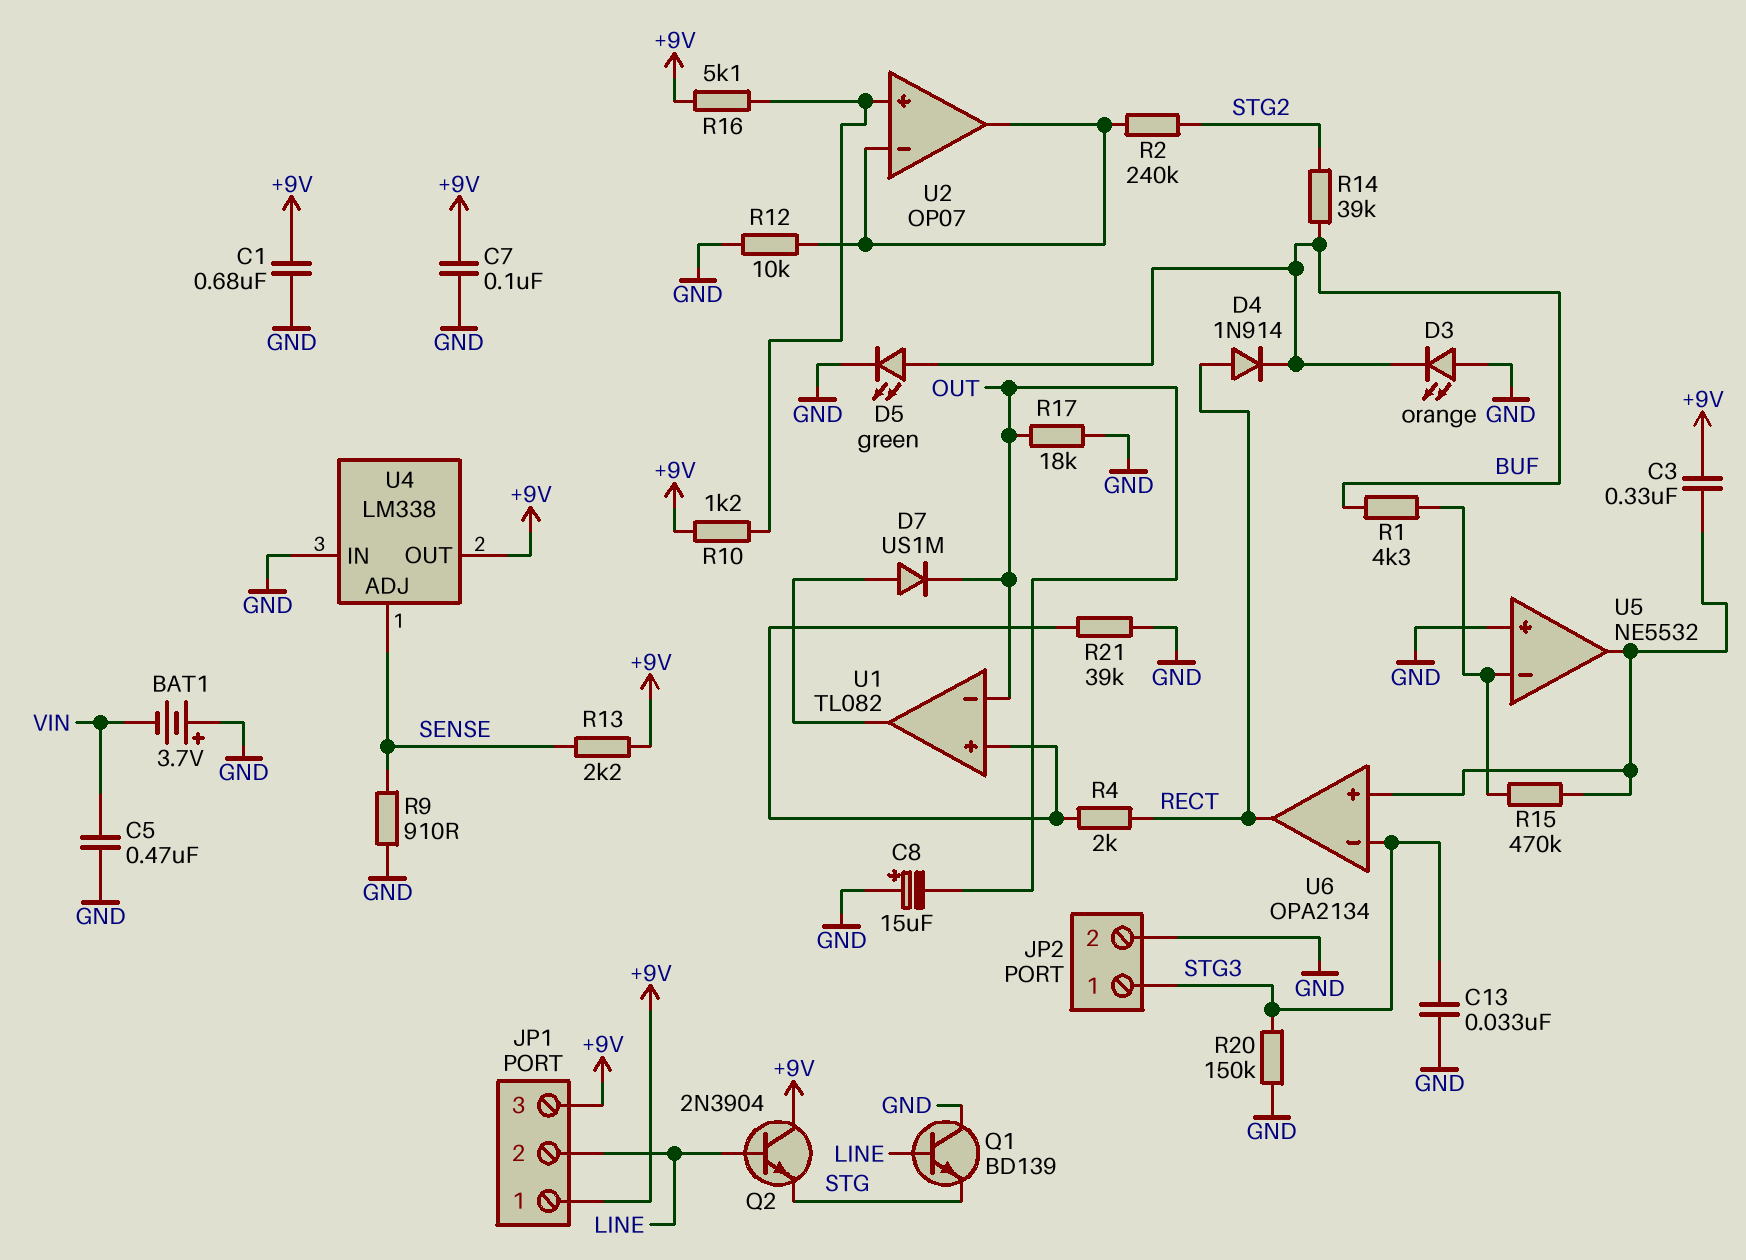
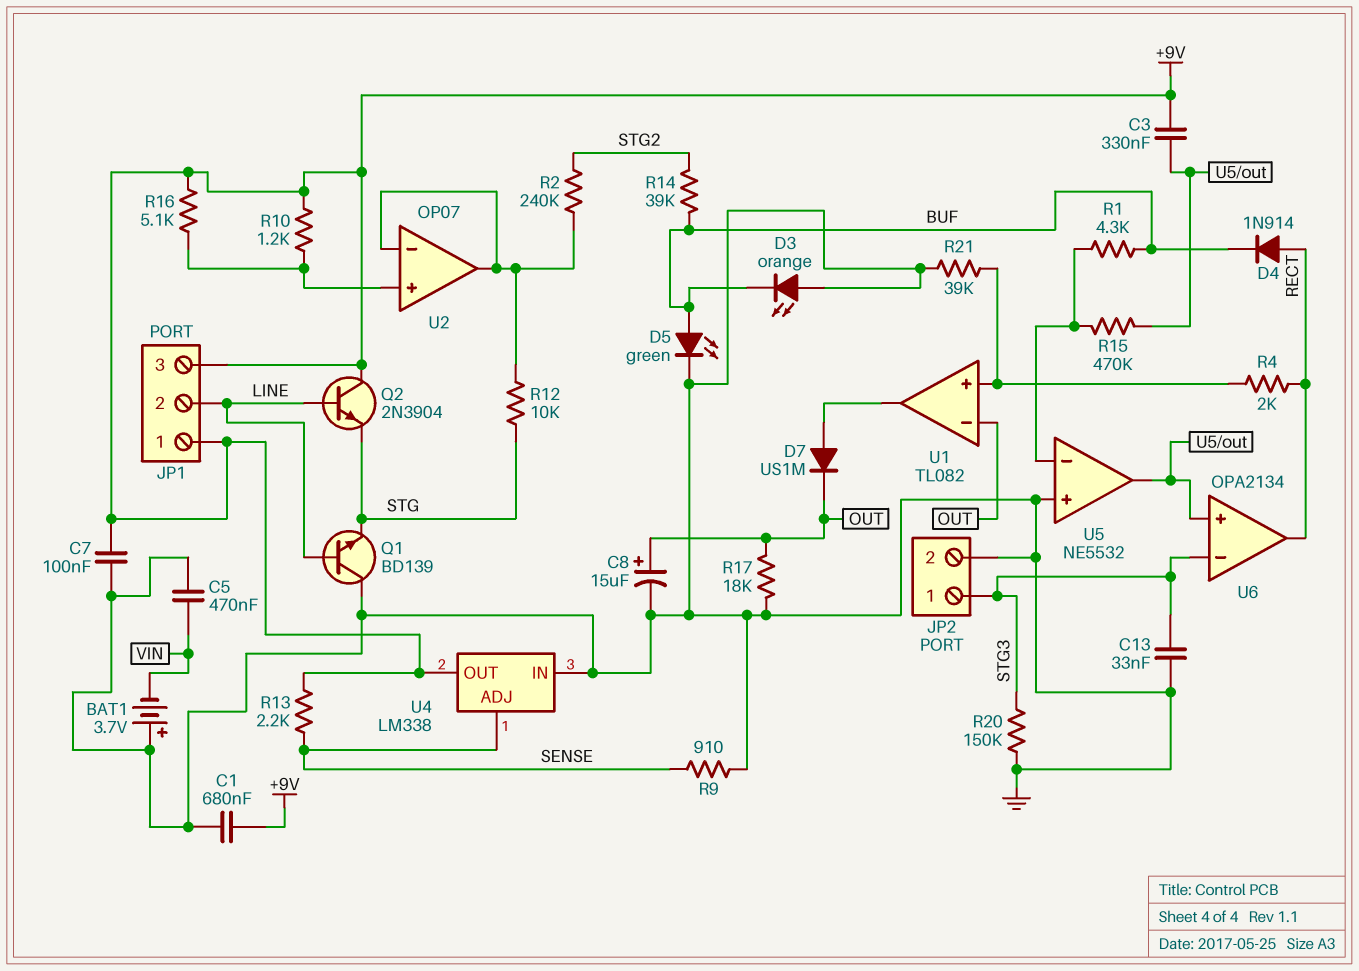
C8: 15uF (plus GND, minus OUT) -> 15uF (plus OUT, minus GND)
R12: 10k (GND, U2/in-) -> 10k (STG, U2/in-)

